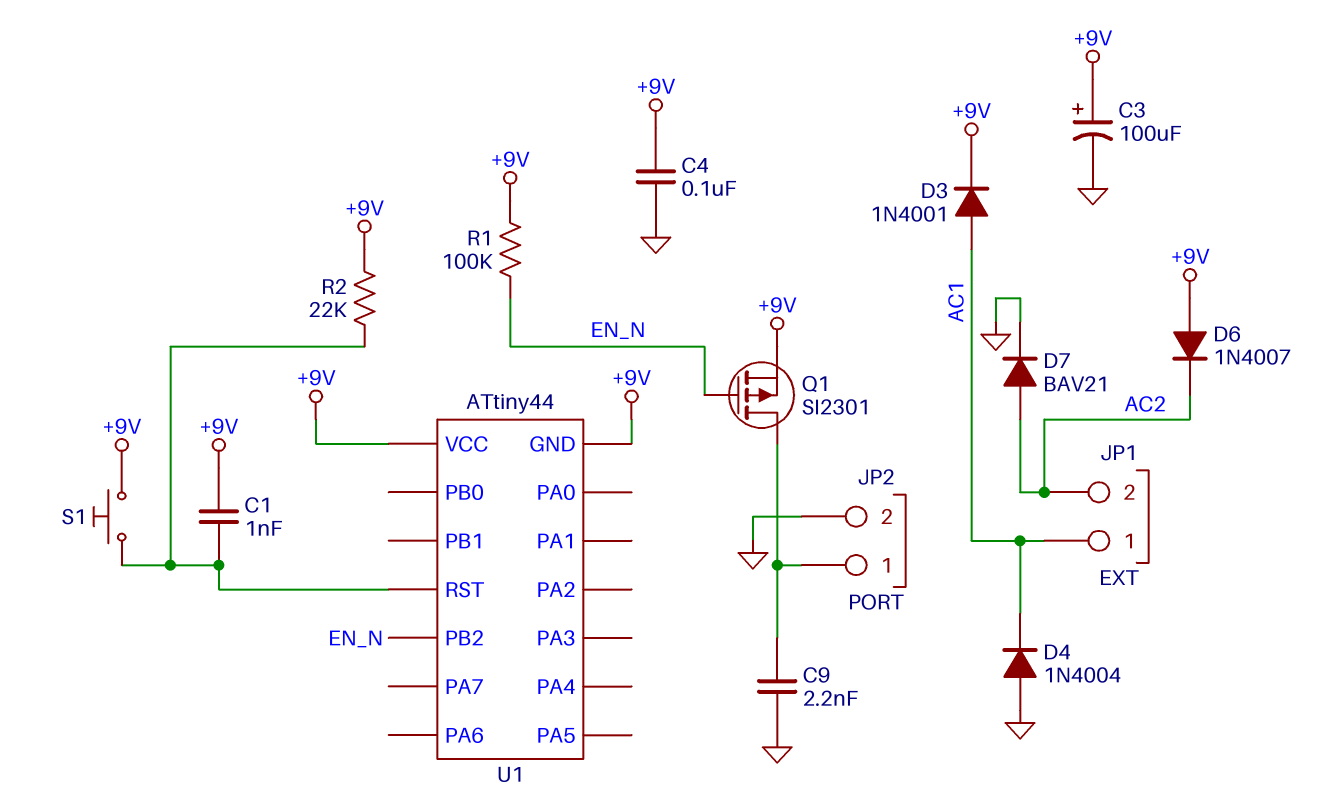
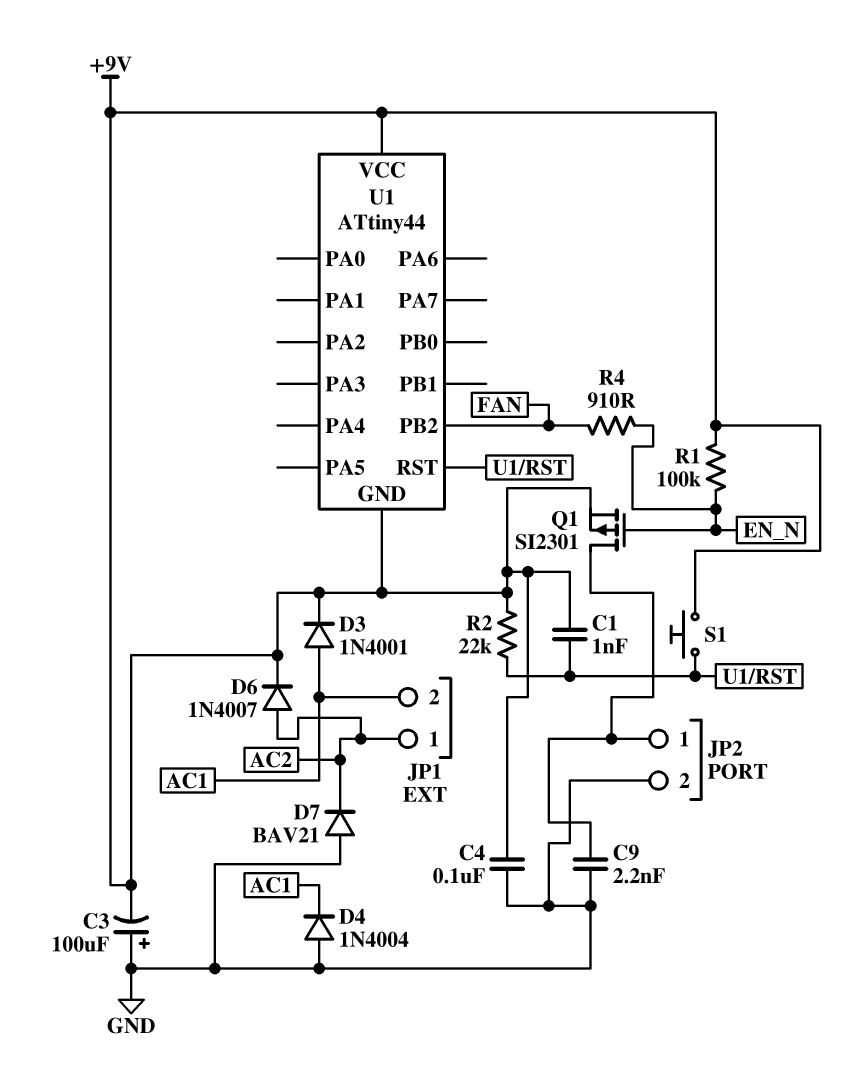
C3: 100uF (plus +9V, minus GND) -> 100uF (plus GND, minus +9V)
D6: diode 1N4007 (A +9V, K AC2) -> diode 1N4007 (A AC2, K +9V)
D7: diode BAV21 (A AC2, K GND) -> diode BAV21 (A GND, K AC2)
JP1 pin 1: AC1 -> AC2
JP1 pin 2: AC2 -> AC1
R4: none -> 910 (EN_N, FAN)
U1 pin PB2: EN_N -> FAN

